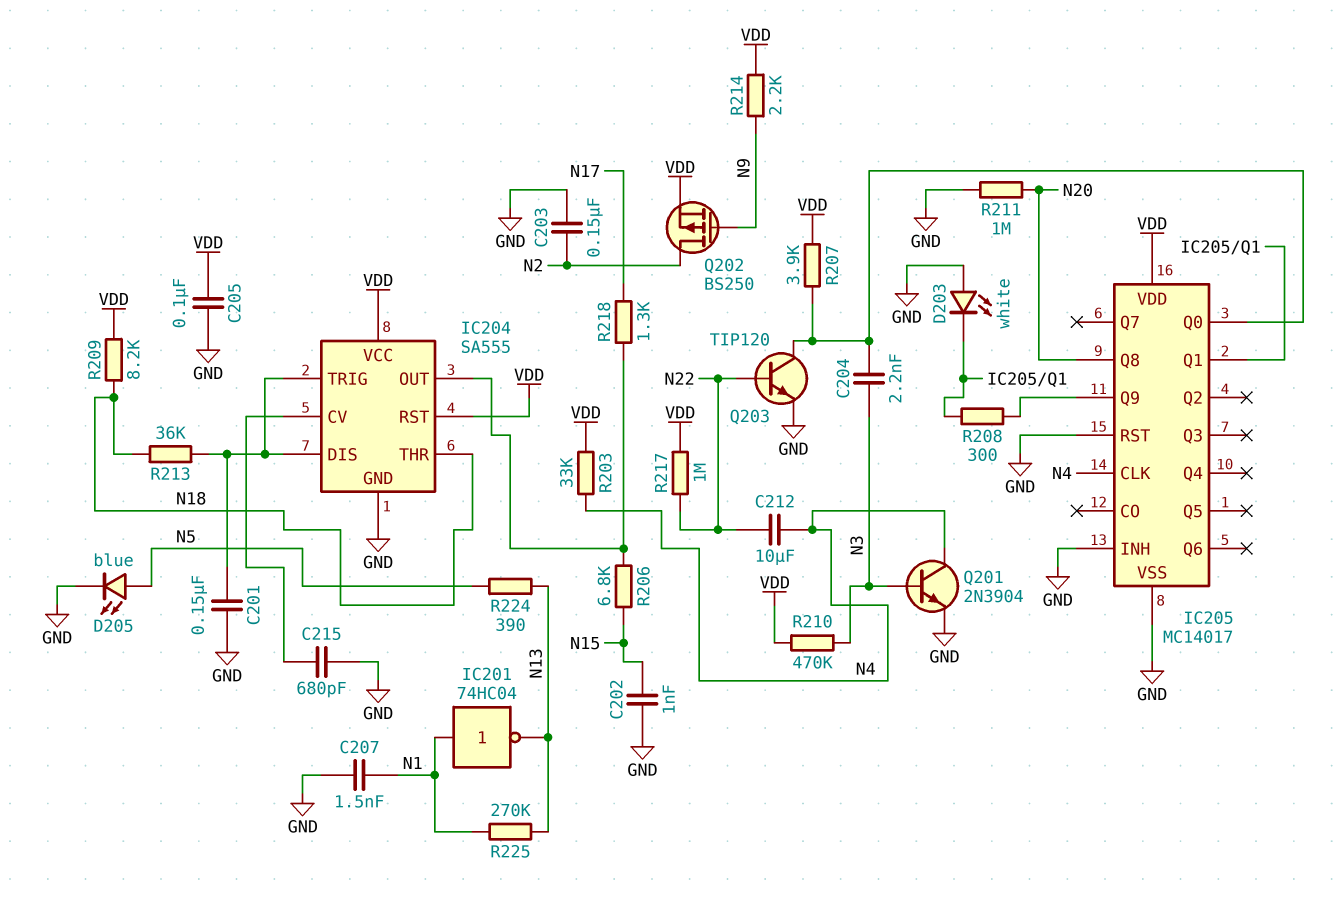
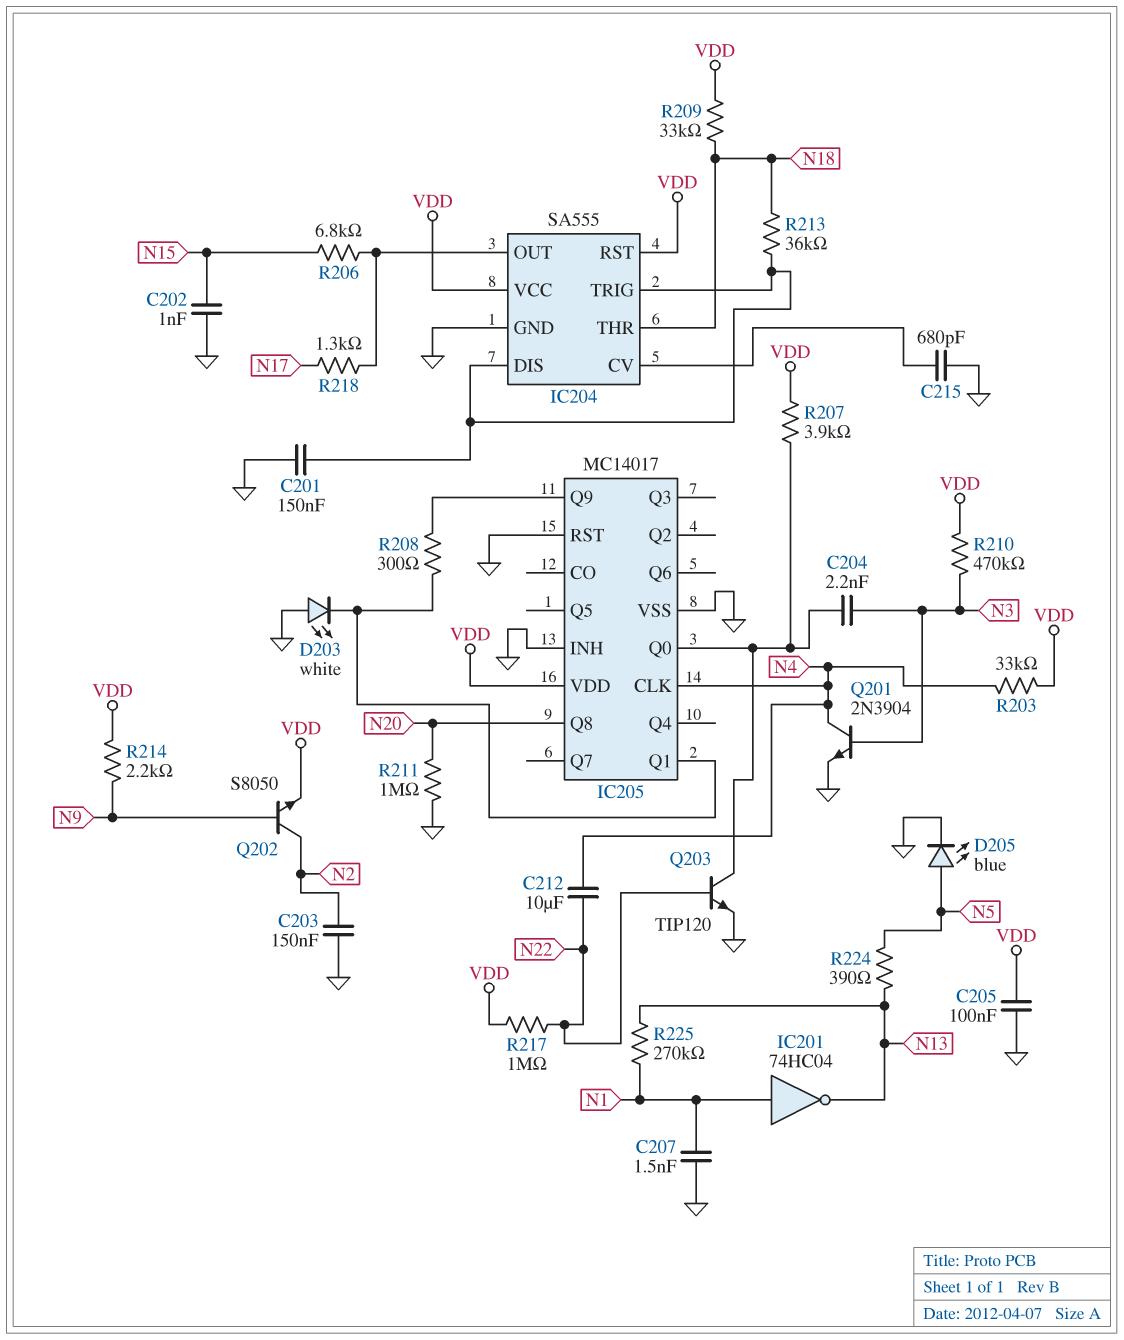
Q202: PMOS BS250 (G N9, D N2, S VDD) -> NPN S8050 (B N9, C N2, E VDD)
R209: 8.2k (N18, VDD) -> 33k (N18, VDD)

